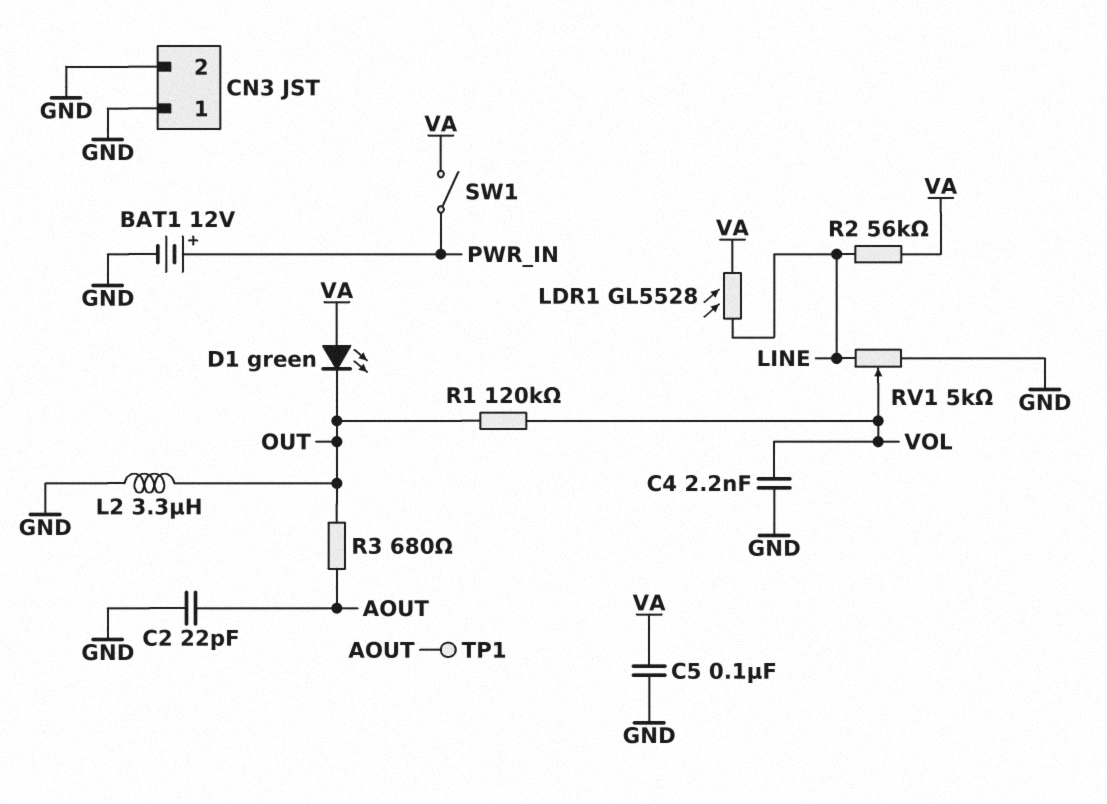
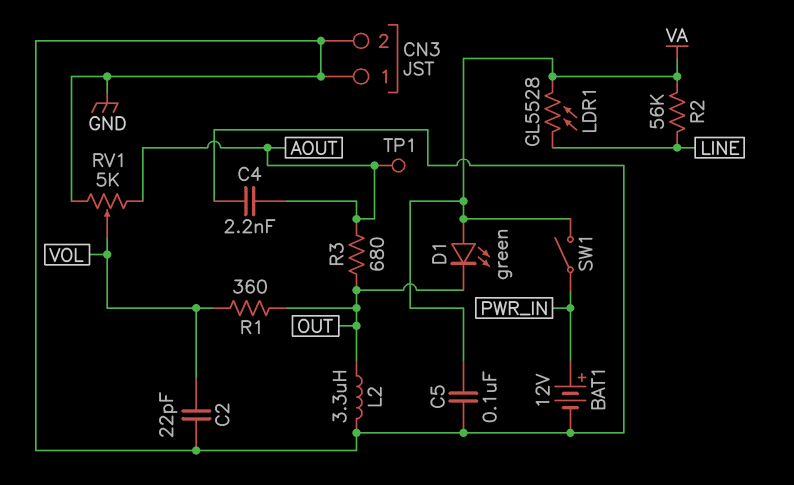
C2: 22pF (AOUT, GND) -> 22pF (GND, VOL)
C4: 2.2nF (GND, VOL) -> 2.2nF (AOUT, GND)
R1: 120k (OUT, VOL) -> 360 (OUT, VOL)
RV1: 5k (GND, LINE, wiper VOL) -> 5k (AOUT, GND, wiper VOL)

